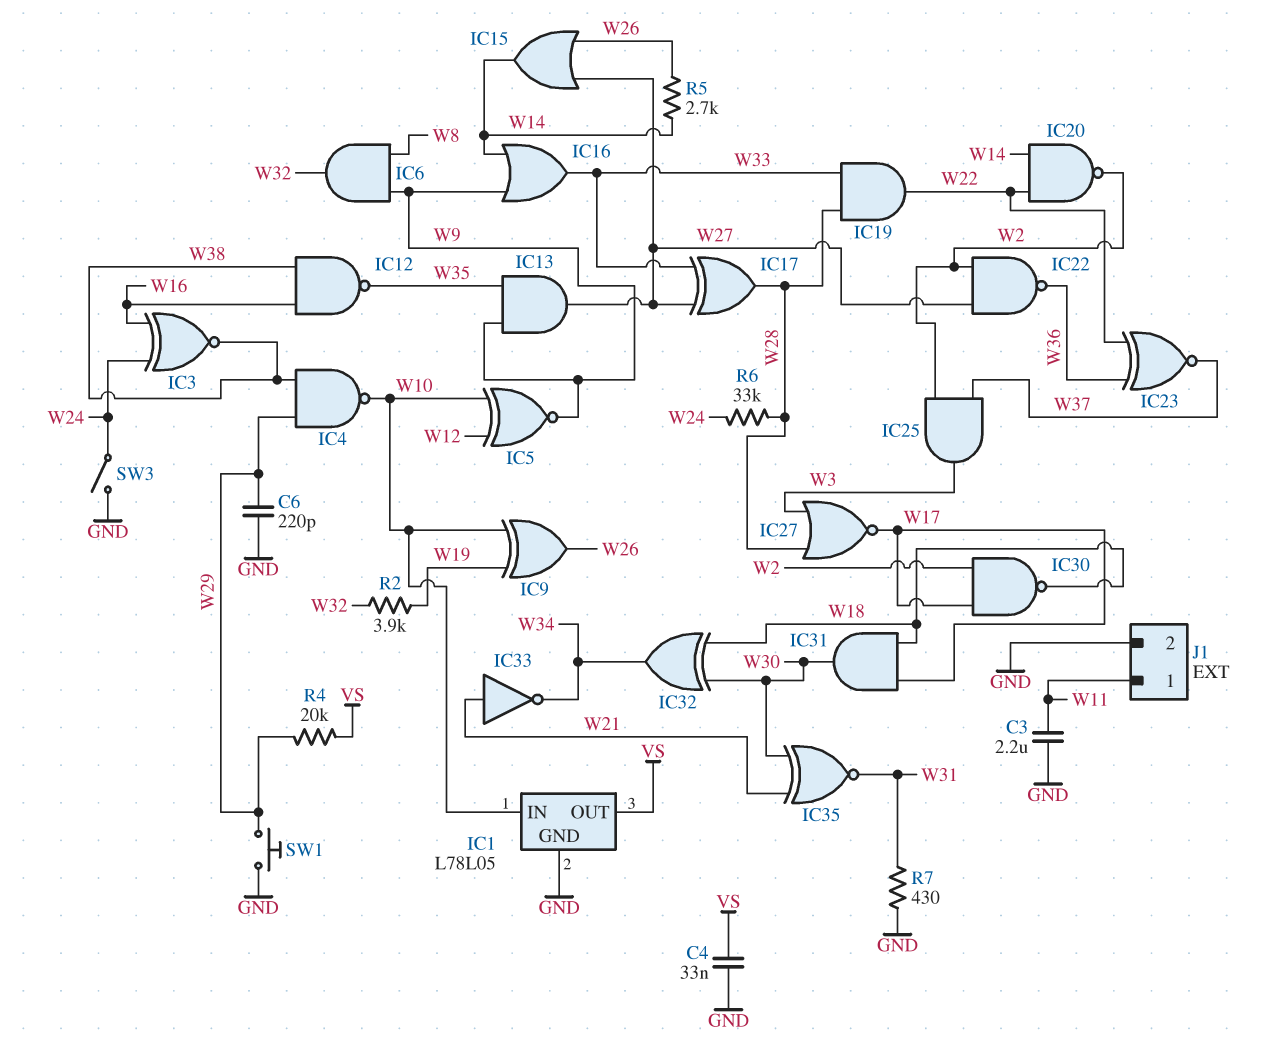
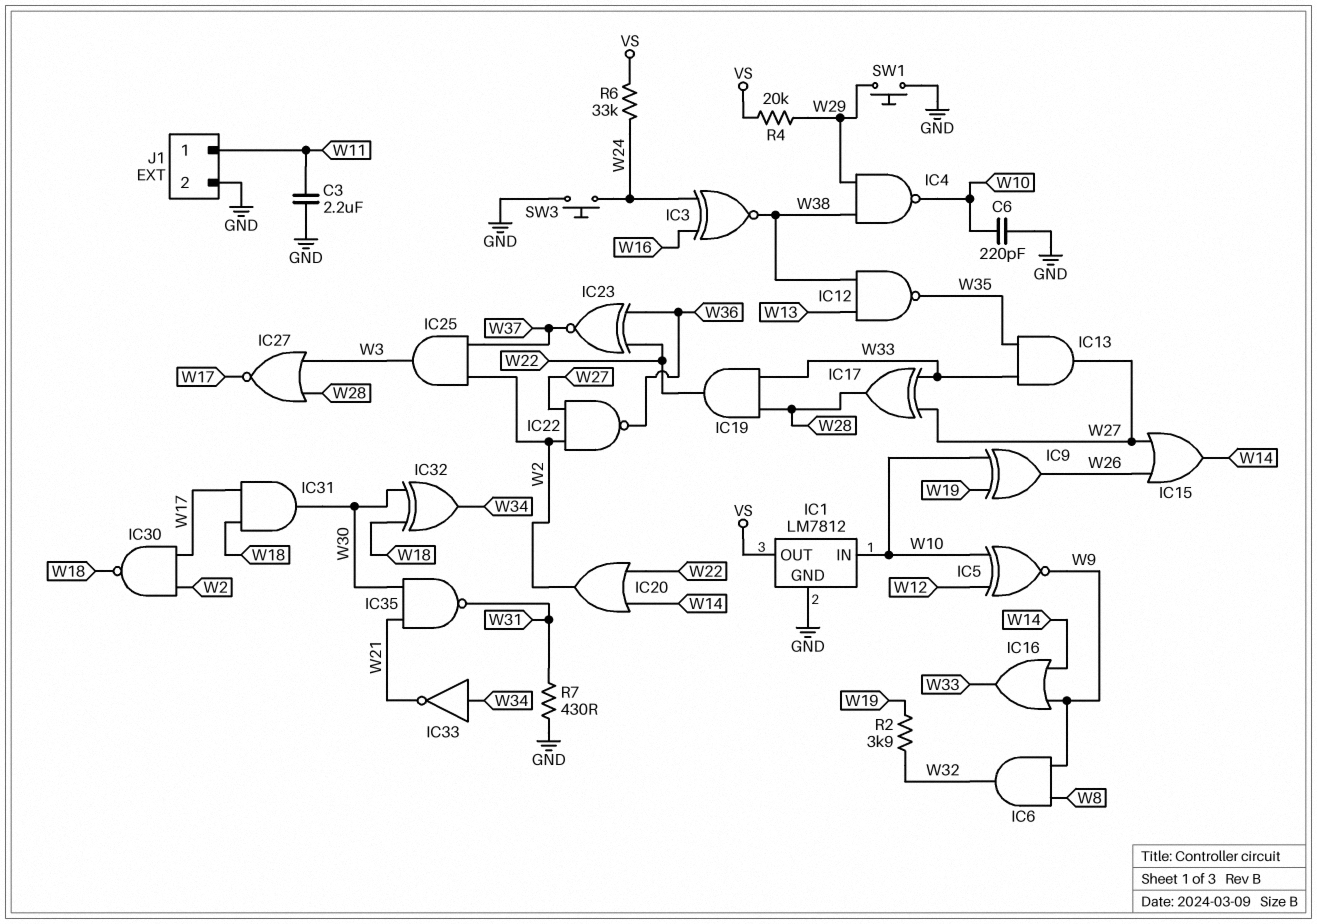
C4: 33nF (GND, VS) -> none
C6: 220pF (GND, W29) -> 220pF (GND, W10)
IC1: L78L05 -> LM7812
IC12: NAND (in W16, in W38, out W35) -> NAND (in W13, in W38, out W35)
IC13: AND (in W9, in W35, out W27) -> AND (in W33, in W35, out W27)
IC20: NAND (in W14, in W22, out W2) -> OR (in W14, in W22, out W2)
IC33: NOT (in W21, out W34) -> NOT (in W34, out W21)
IC35: XNOR (in W21, in W30, out W31) -> NAND (in W21, in W30, out W31)
R5: 2.7k (W14, W26) -> none
R6: 33k (W24, W28) -> 33k (VS, W24)
SW3: switch (GND, W24) -> button (GND, W24)

